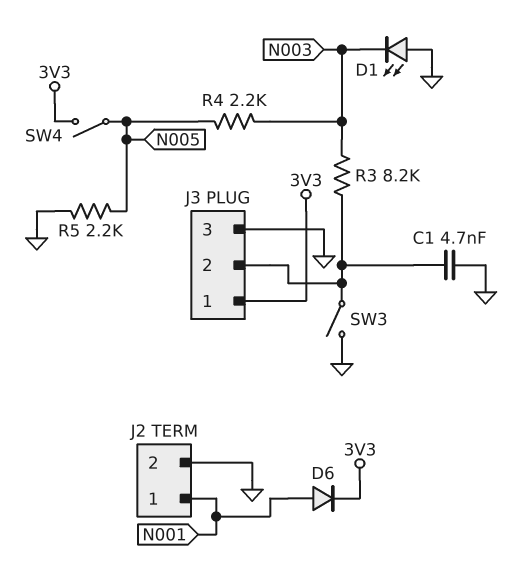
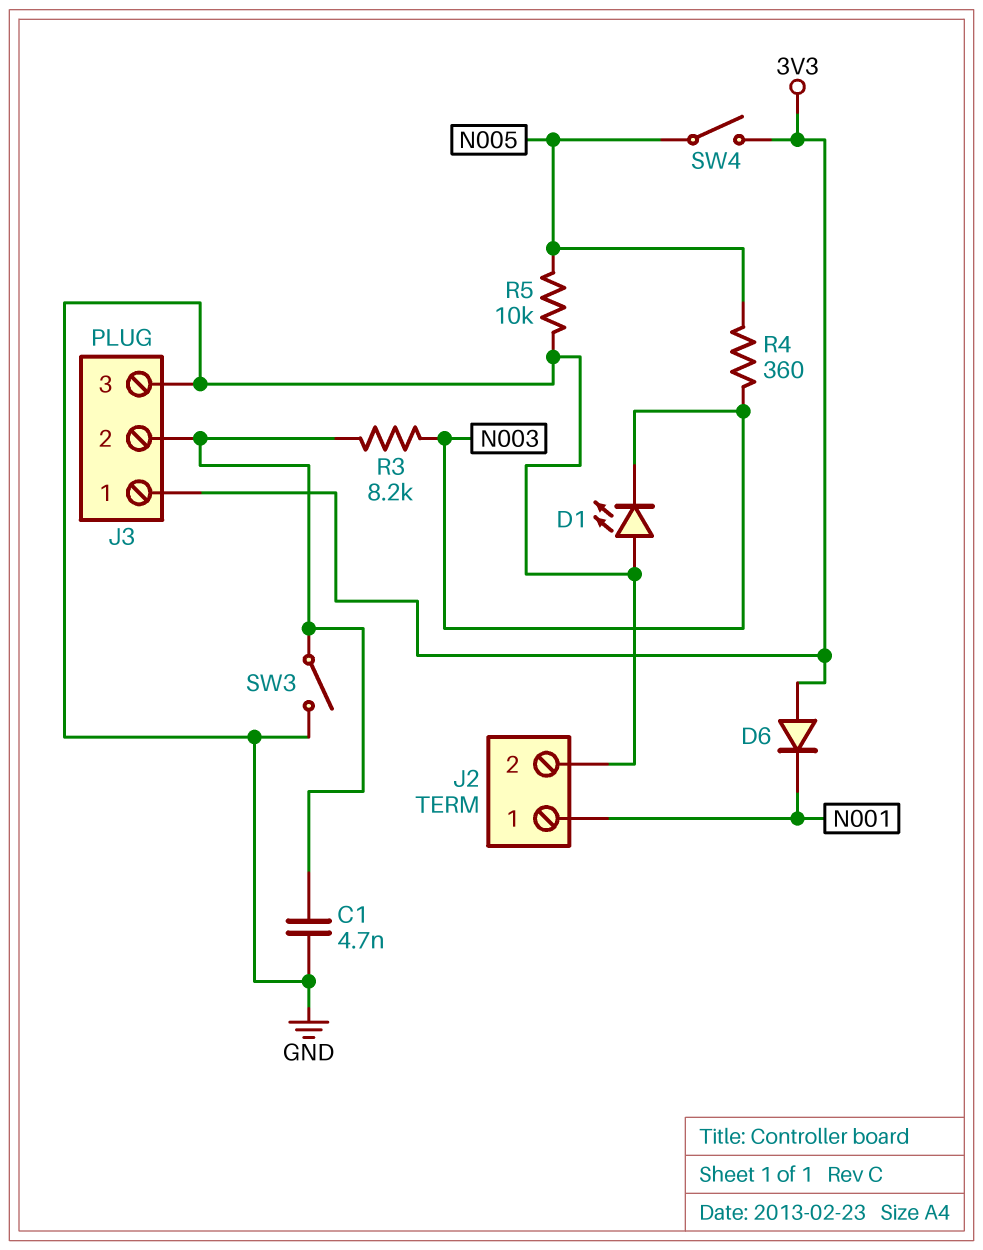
D6: diode (A N001, K 3V3) -> diode (A 3V3, K N001)
R4: 2.2k (N003, N005) -> 360 (N003, N005)
R5: 2.2k (GND, N005) -> 10k (GND, N005)

